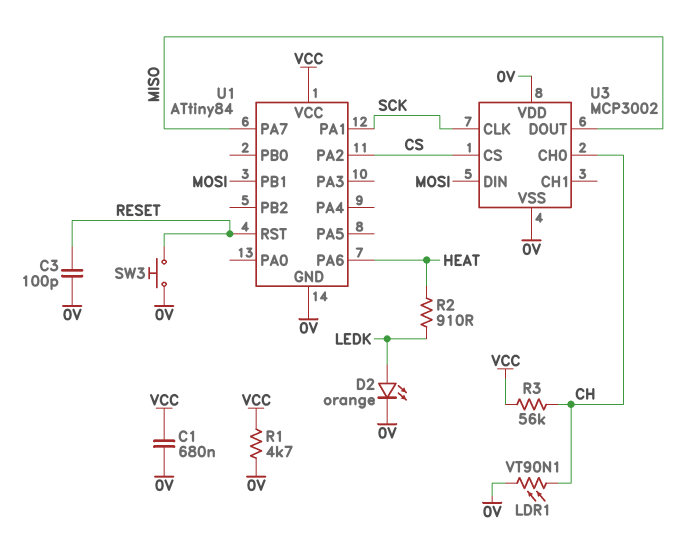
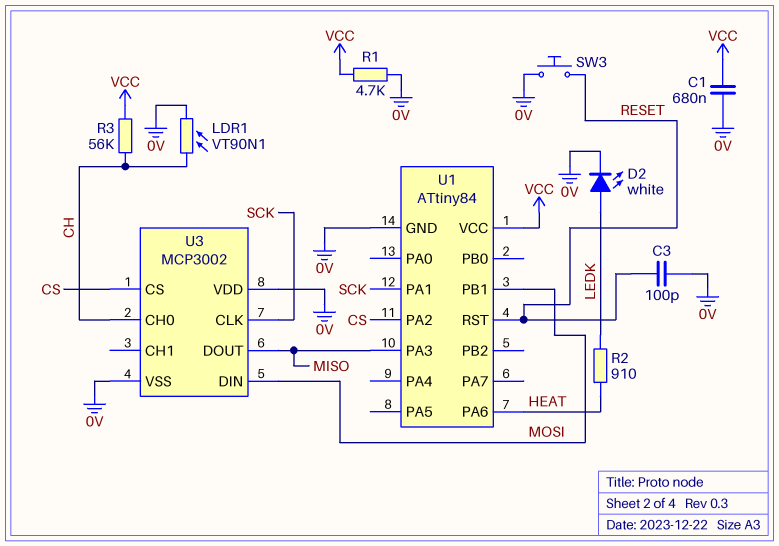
D2: LED orange (A LEDK, K 0V) -> LED white (A LEDK, K 0V)
U1 pin PA3: none -> MISO
U1 pin PA7: MISO -> none

